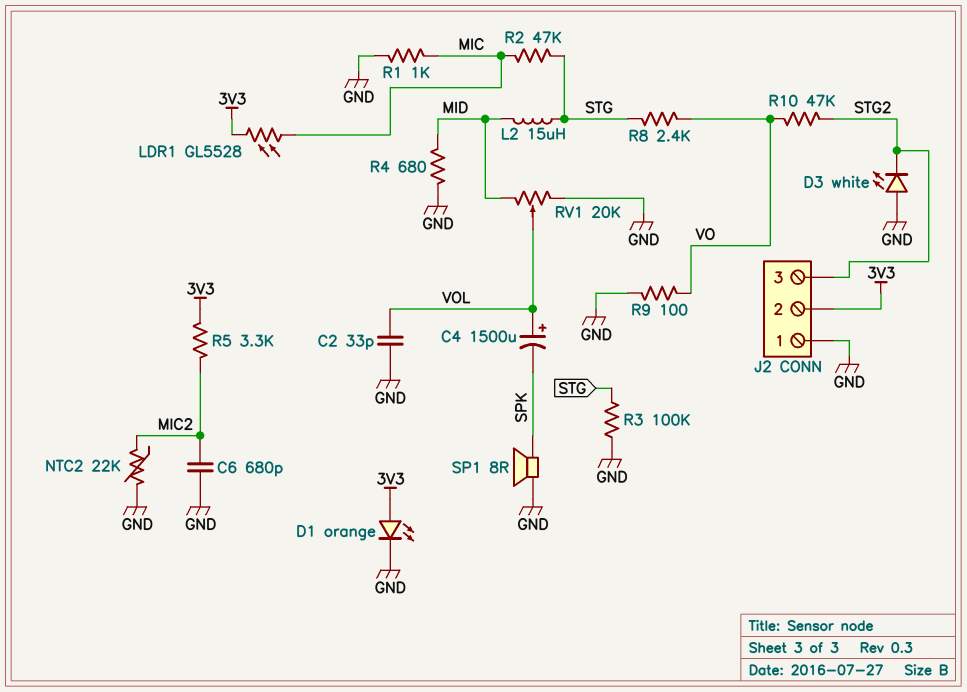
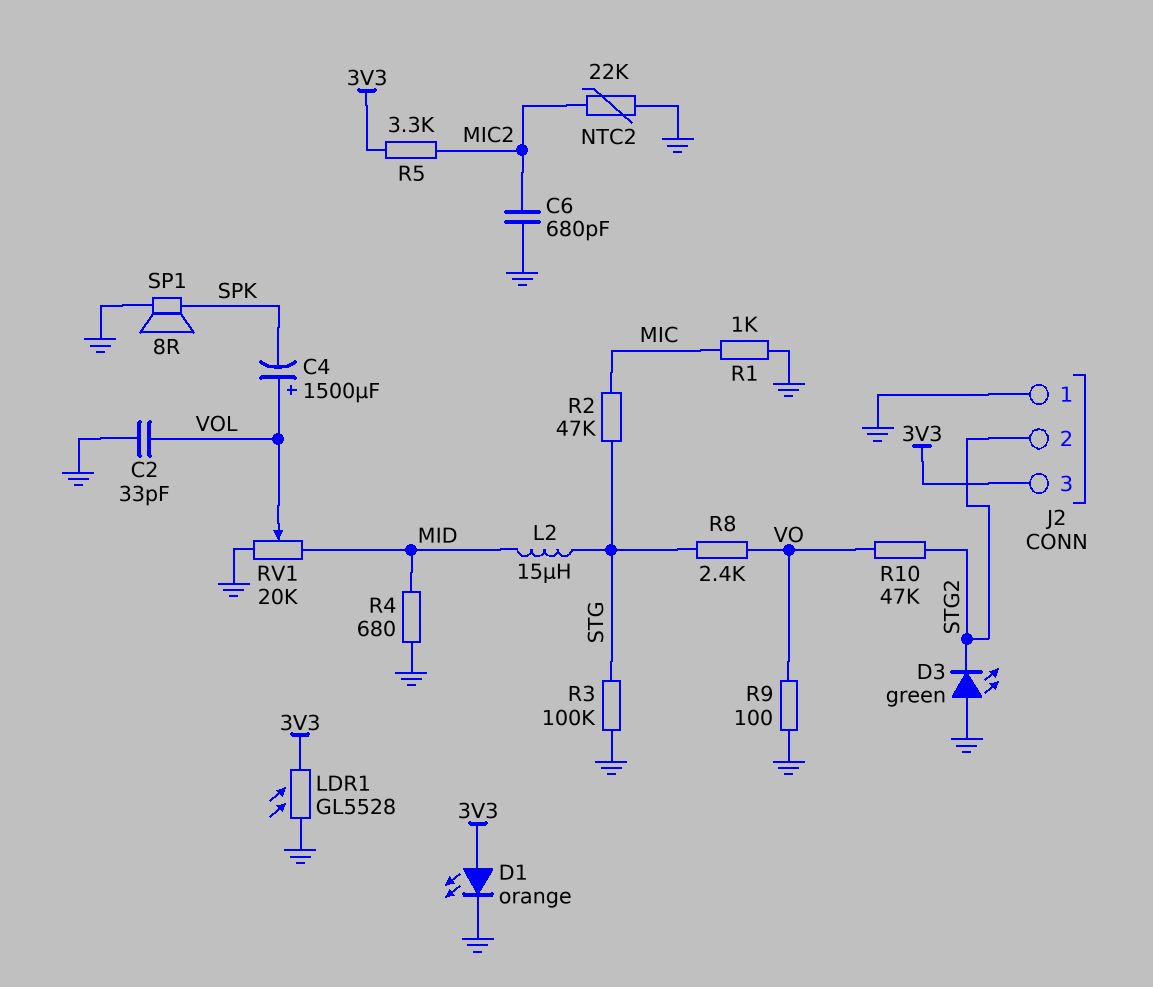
D3: LED white (A GND, K STG2) -> LED green (A GND, K STG2)
J2 pin 2: 3V3 -> STG2
J2 pin 3: STG2 -> 3V3
LDR1: GL5528 (3V3, MIC) -> GL5528 (3V3, GND)

